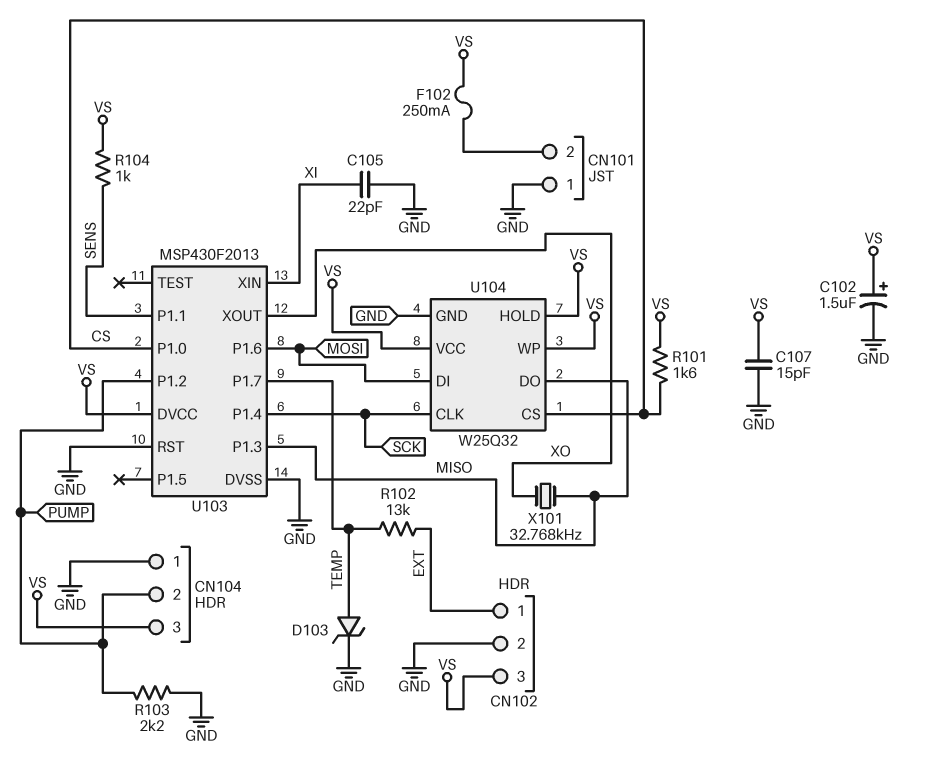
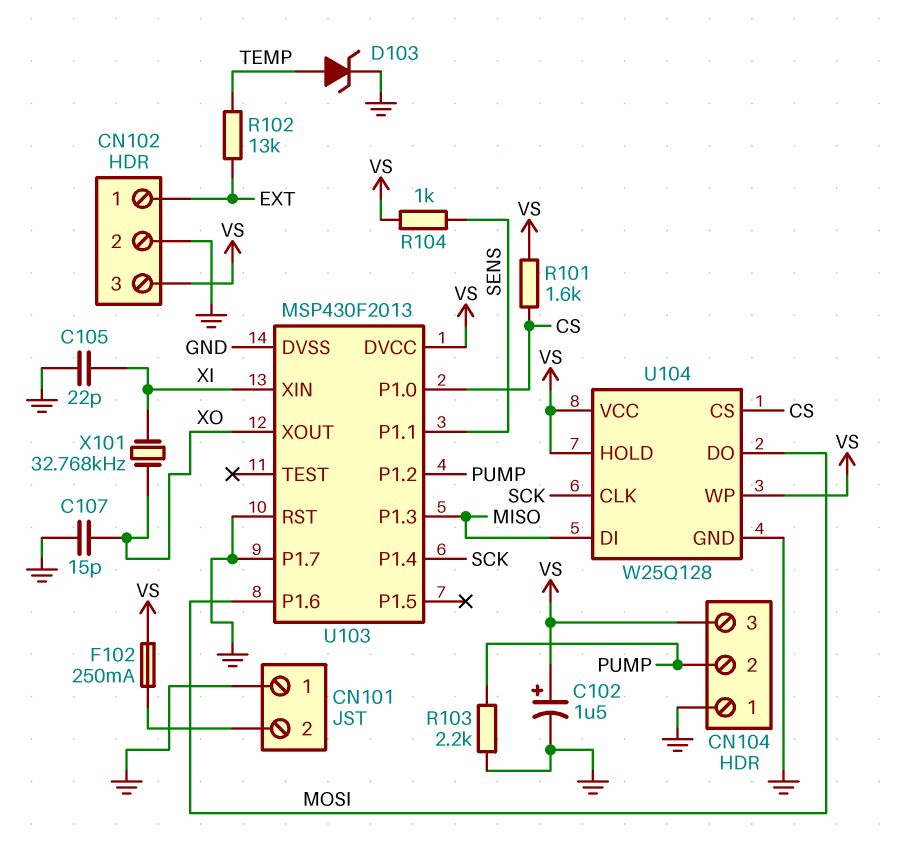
C107: 15pF (GND, VS) -> 15pF (GND, XO)
U103 pin P1.7: TEMP -> GND
U104: W25Q32 -> W25Q128
U104 pin DI: MOSI -> MISO
U104 pin DO: MISO -> MOSI
X101: 32.768kHz (MISO, XO) -> 32.768kHz (XI, XO)

